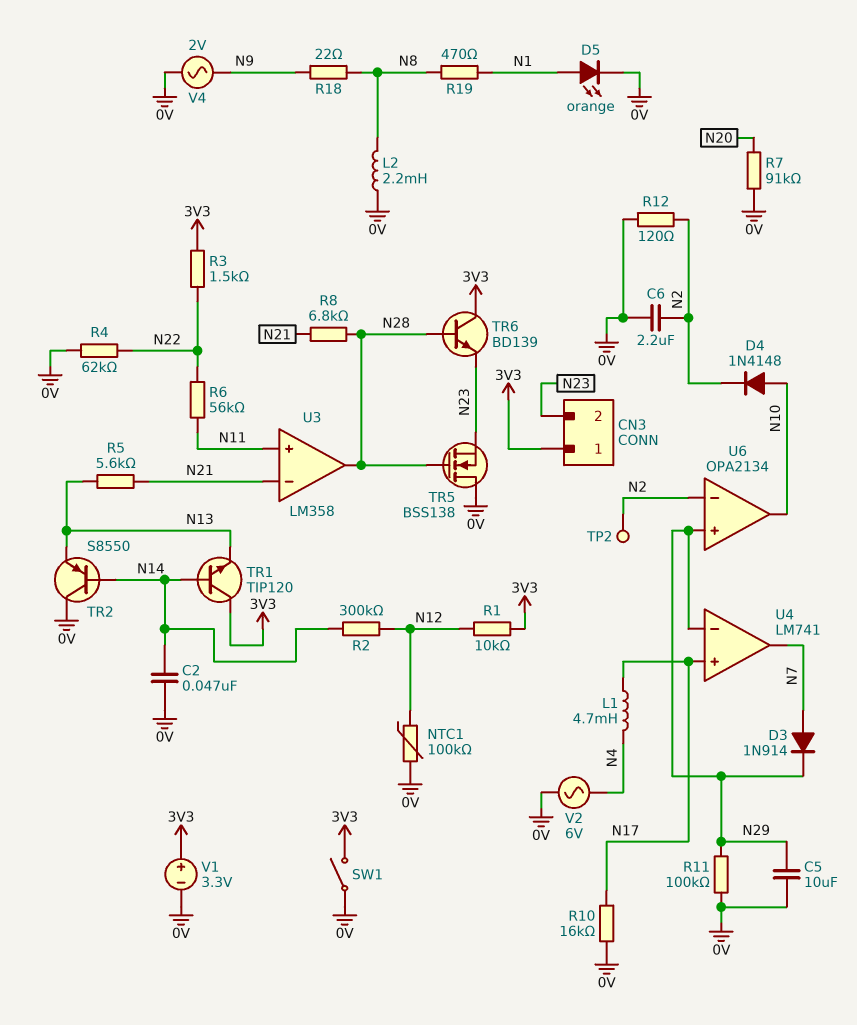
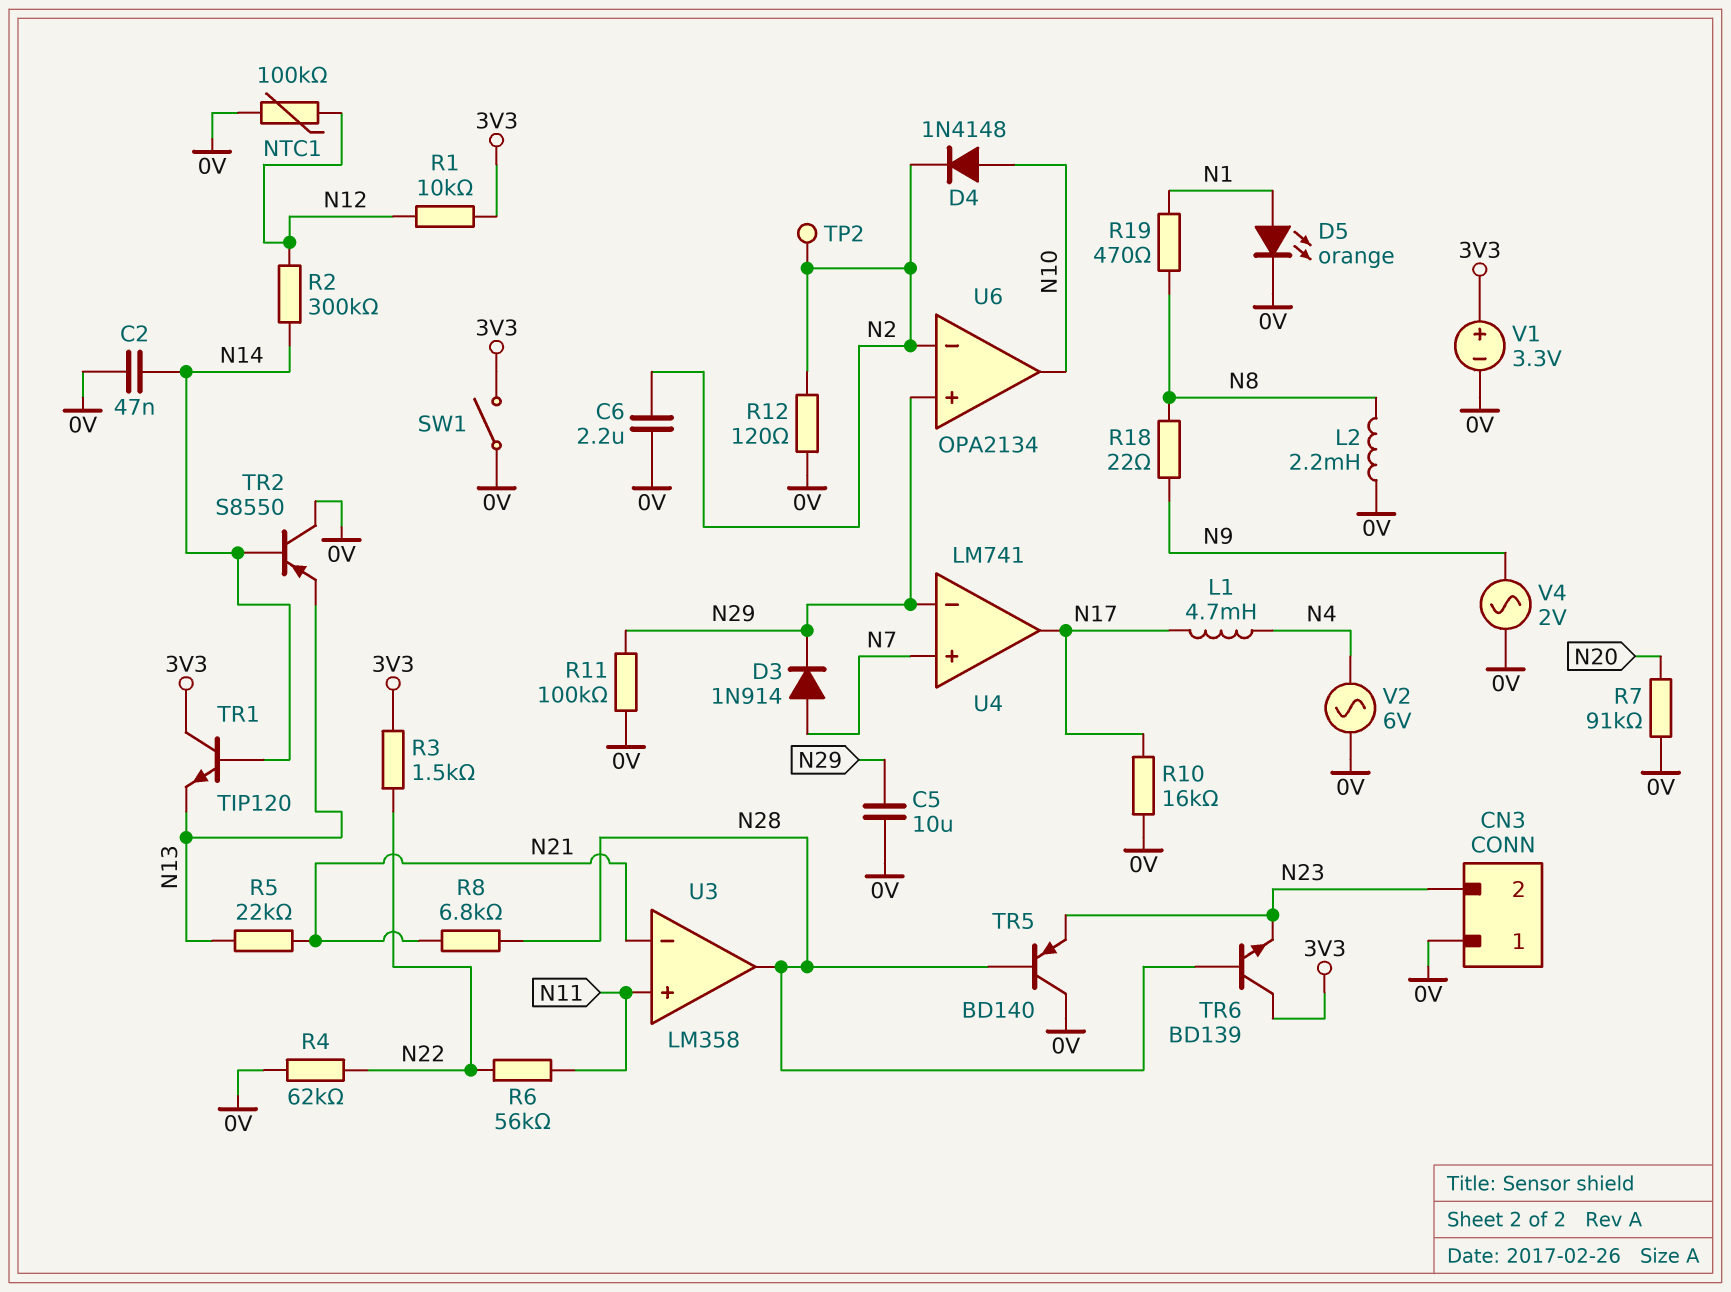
CN3 pin 1: 3V3 -> 0V
R5: 5.6k (N13, N21) -> 22k (N13, N21)
TR5: NMOS BSS138 (G N28, D 0V, S N23) -> PNP BD140 (B N28, C 0V, E N23)
U4 pin in+: N17 -> N7
U4 pin out: N7 -> N17

